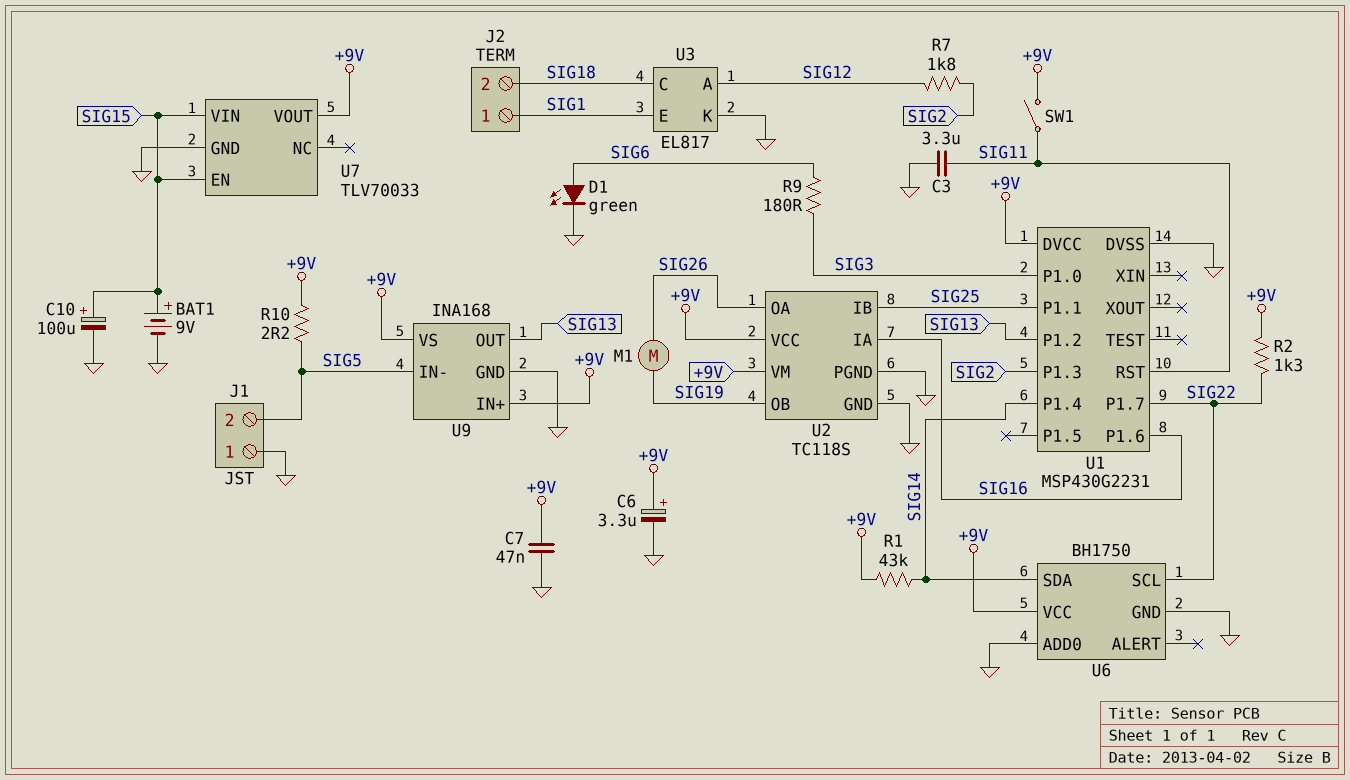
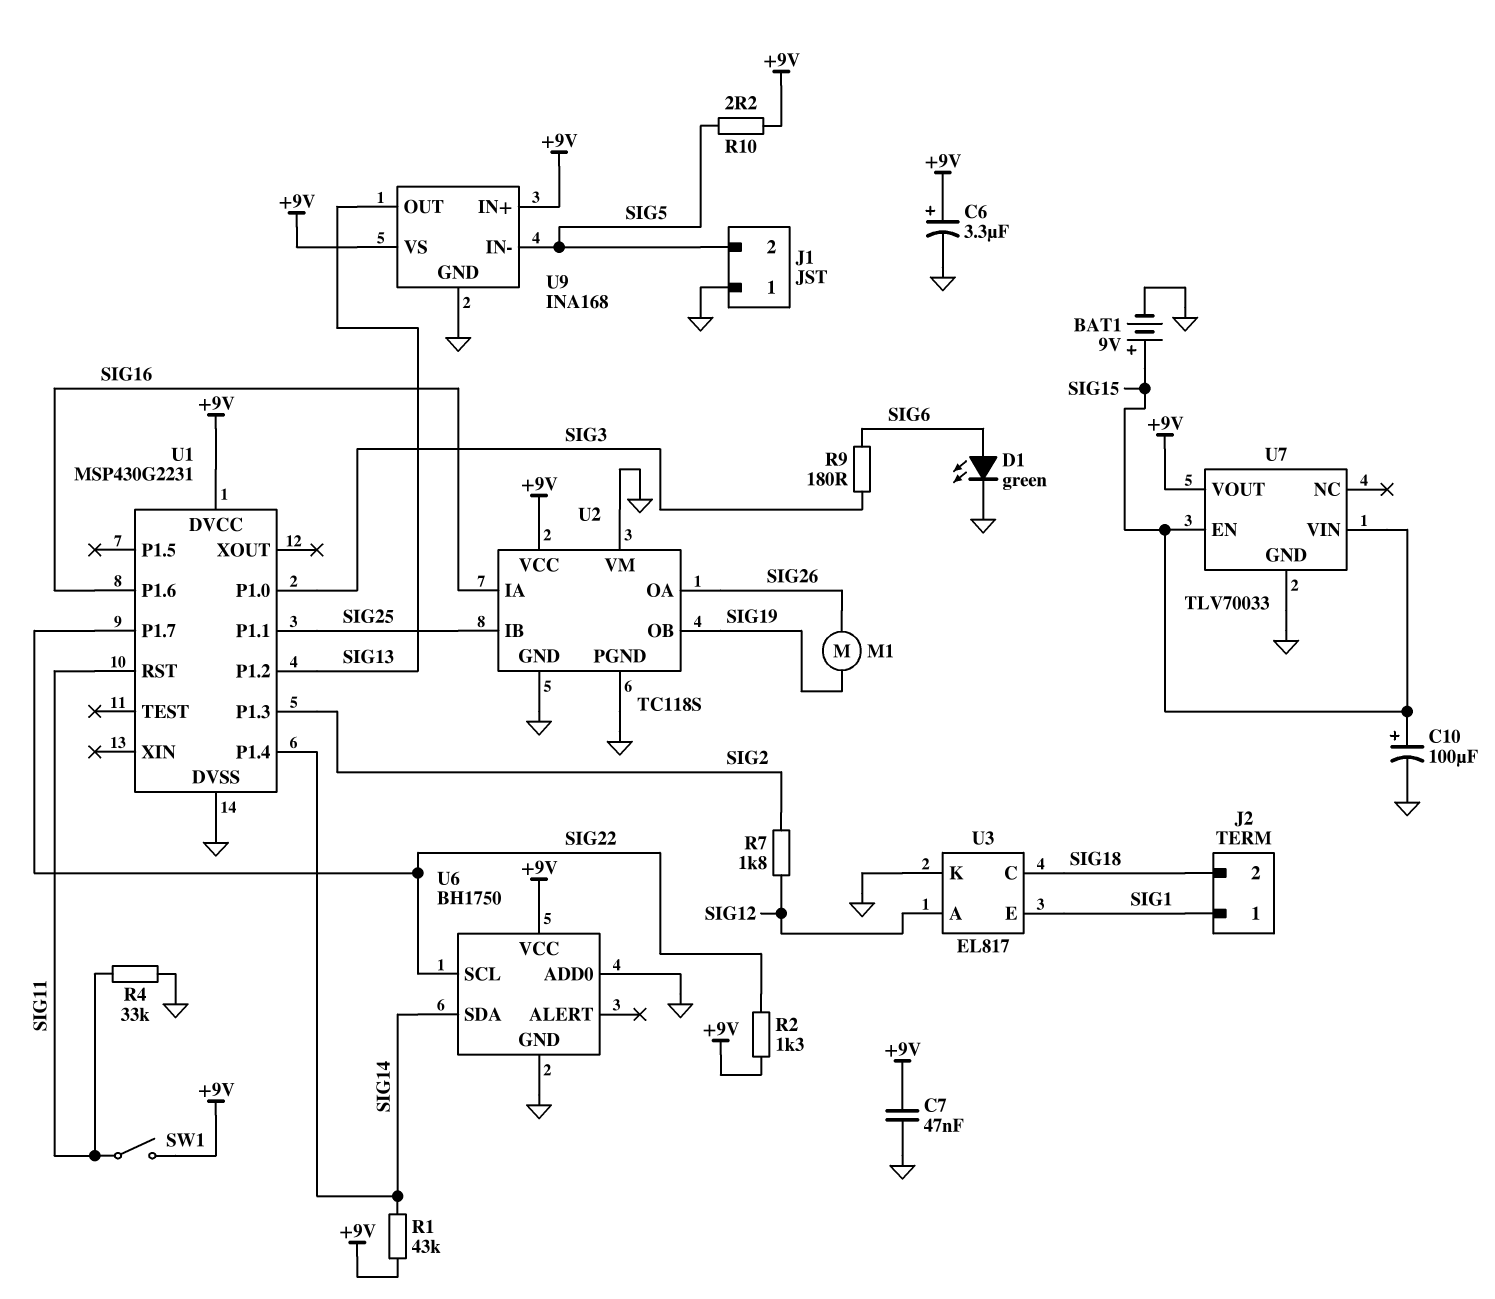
C3: 3.3uF (GND, SIG11) -> none
R4: none -> 33k (GND, SIG11)
U2 pin VM: +9V -> GND

